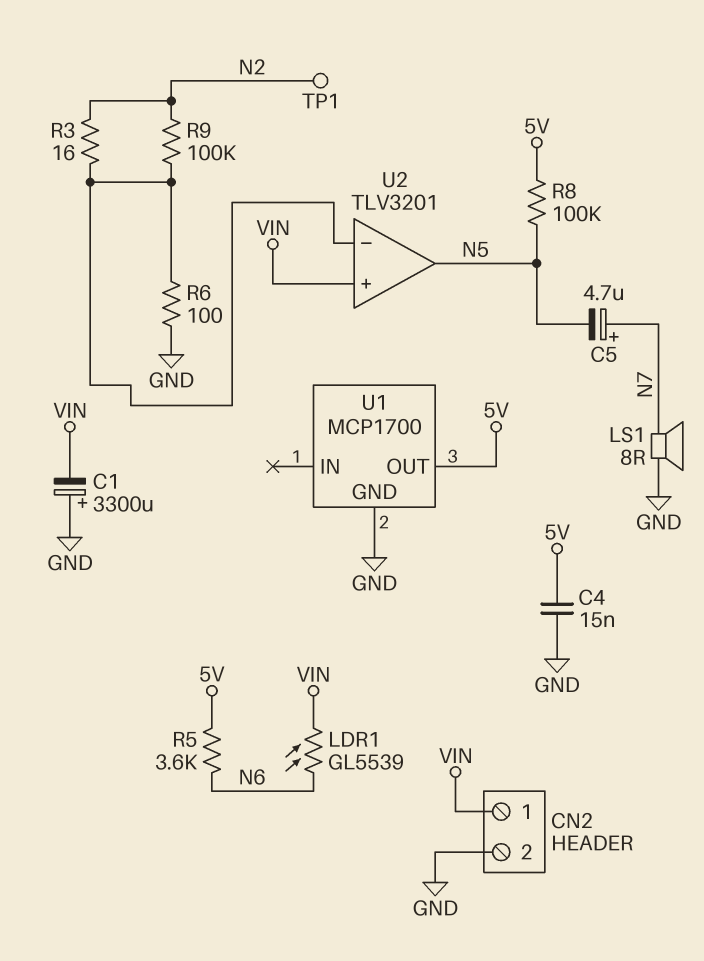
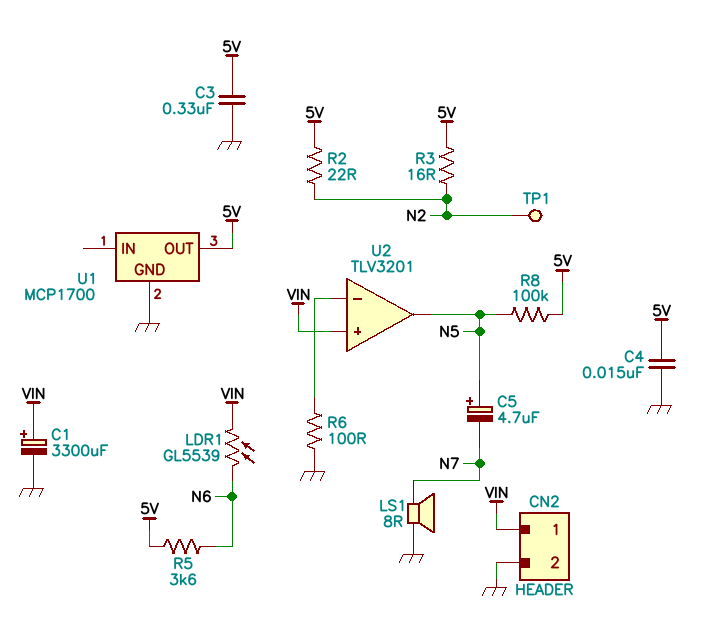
C1: 3300uF (plus GND, minus VIN) -> 3300uF (plus VIN, minus GND)
C3: none -> 330nF (5V, GND)
C5: 4.7uF (plus N7, minus N5) -> 4.7uF (plus N5, minus N7)
R2: none -> 22 (5V, N2)
R3: 16 (N2, U2/in-) -> 16 (5V, N2)
R9: 100k (N2, U2/in-) -> none

